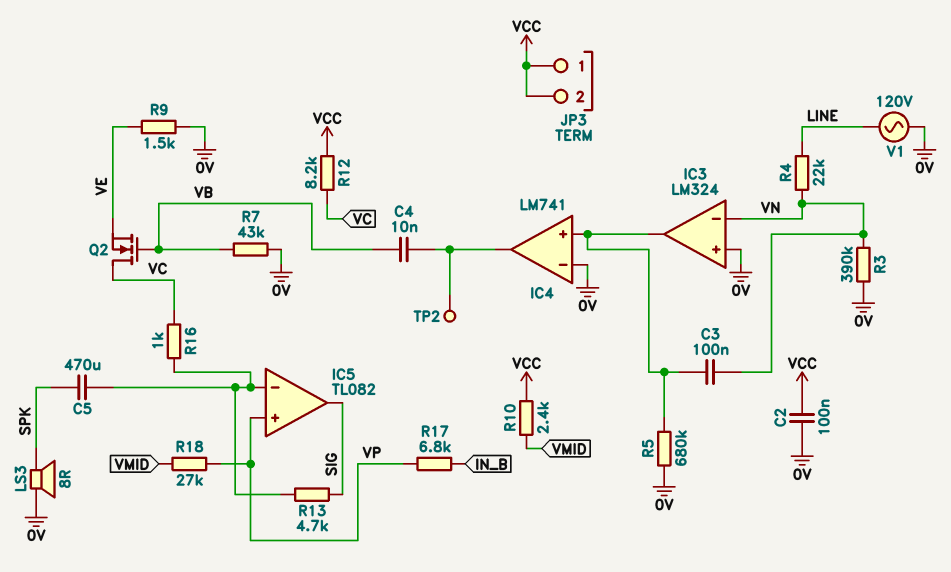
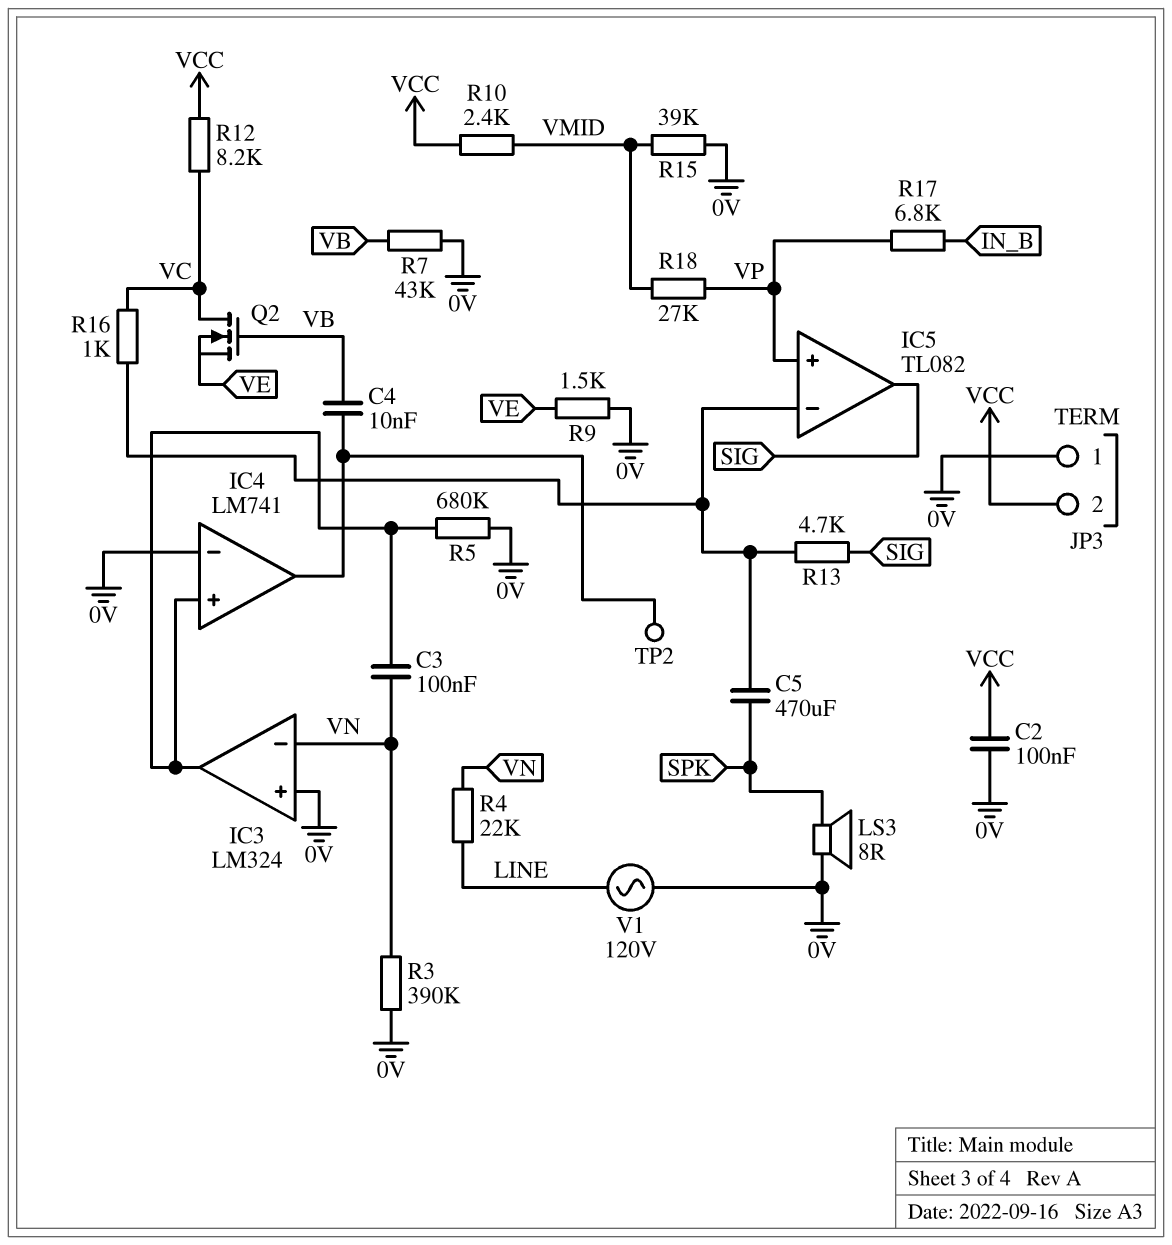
JP3 pin 1: VCC -> 0V
R15: none -> 39k (0V, VMID)

